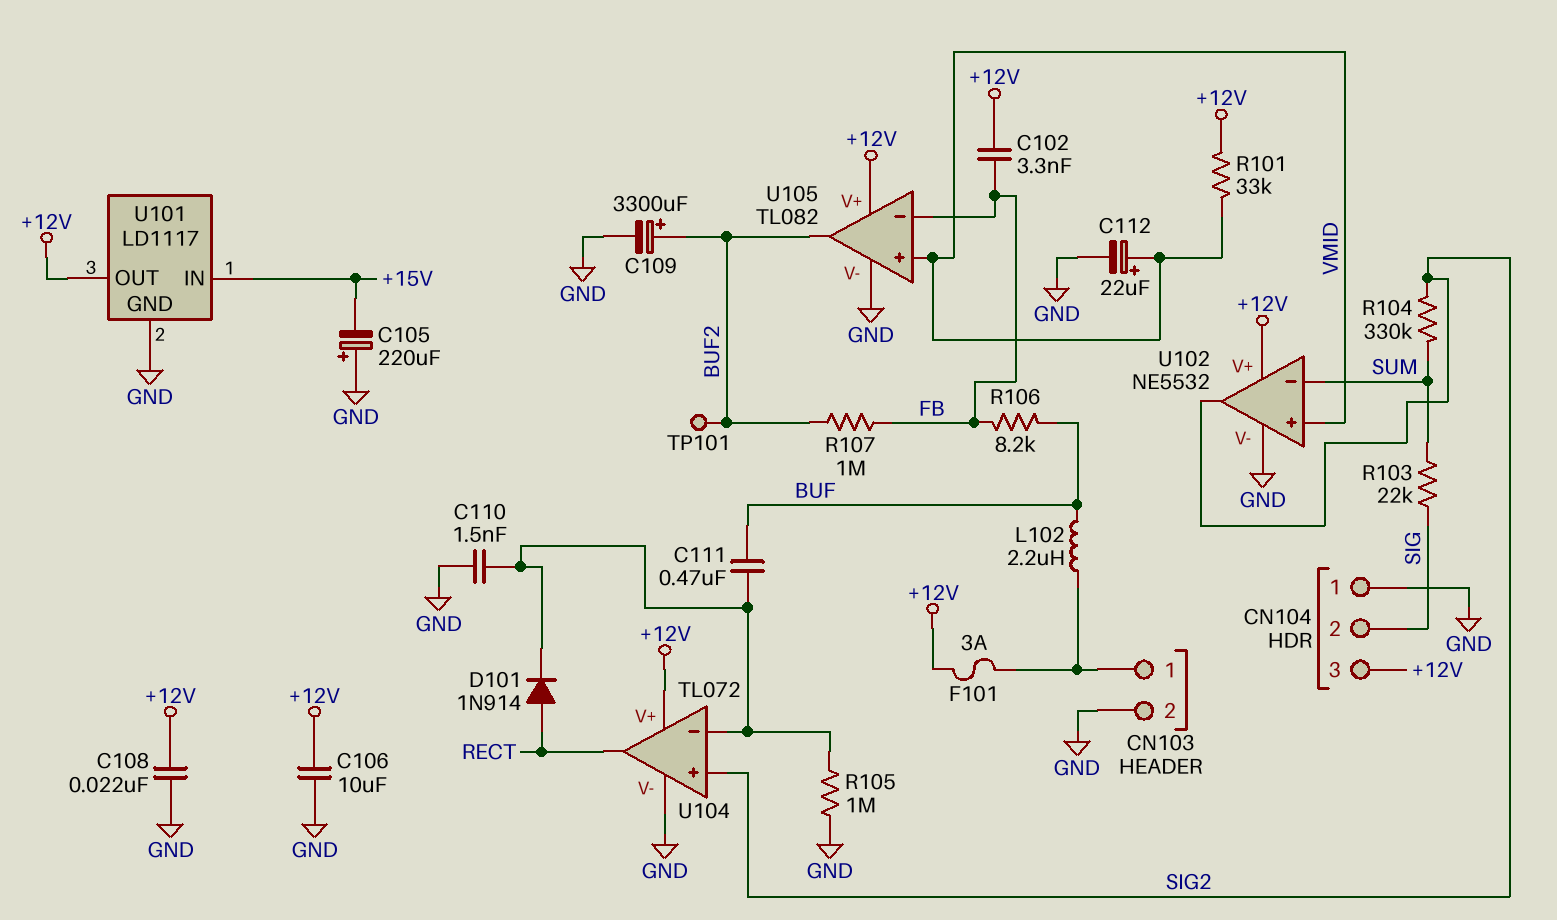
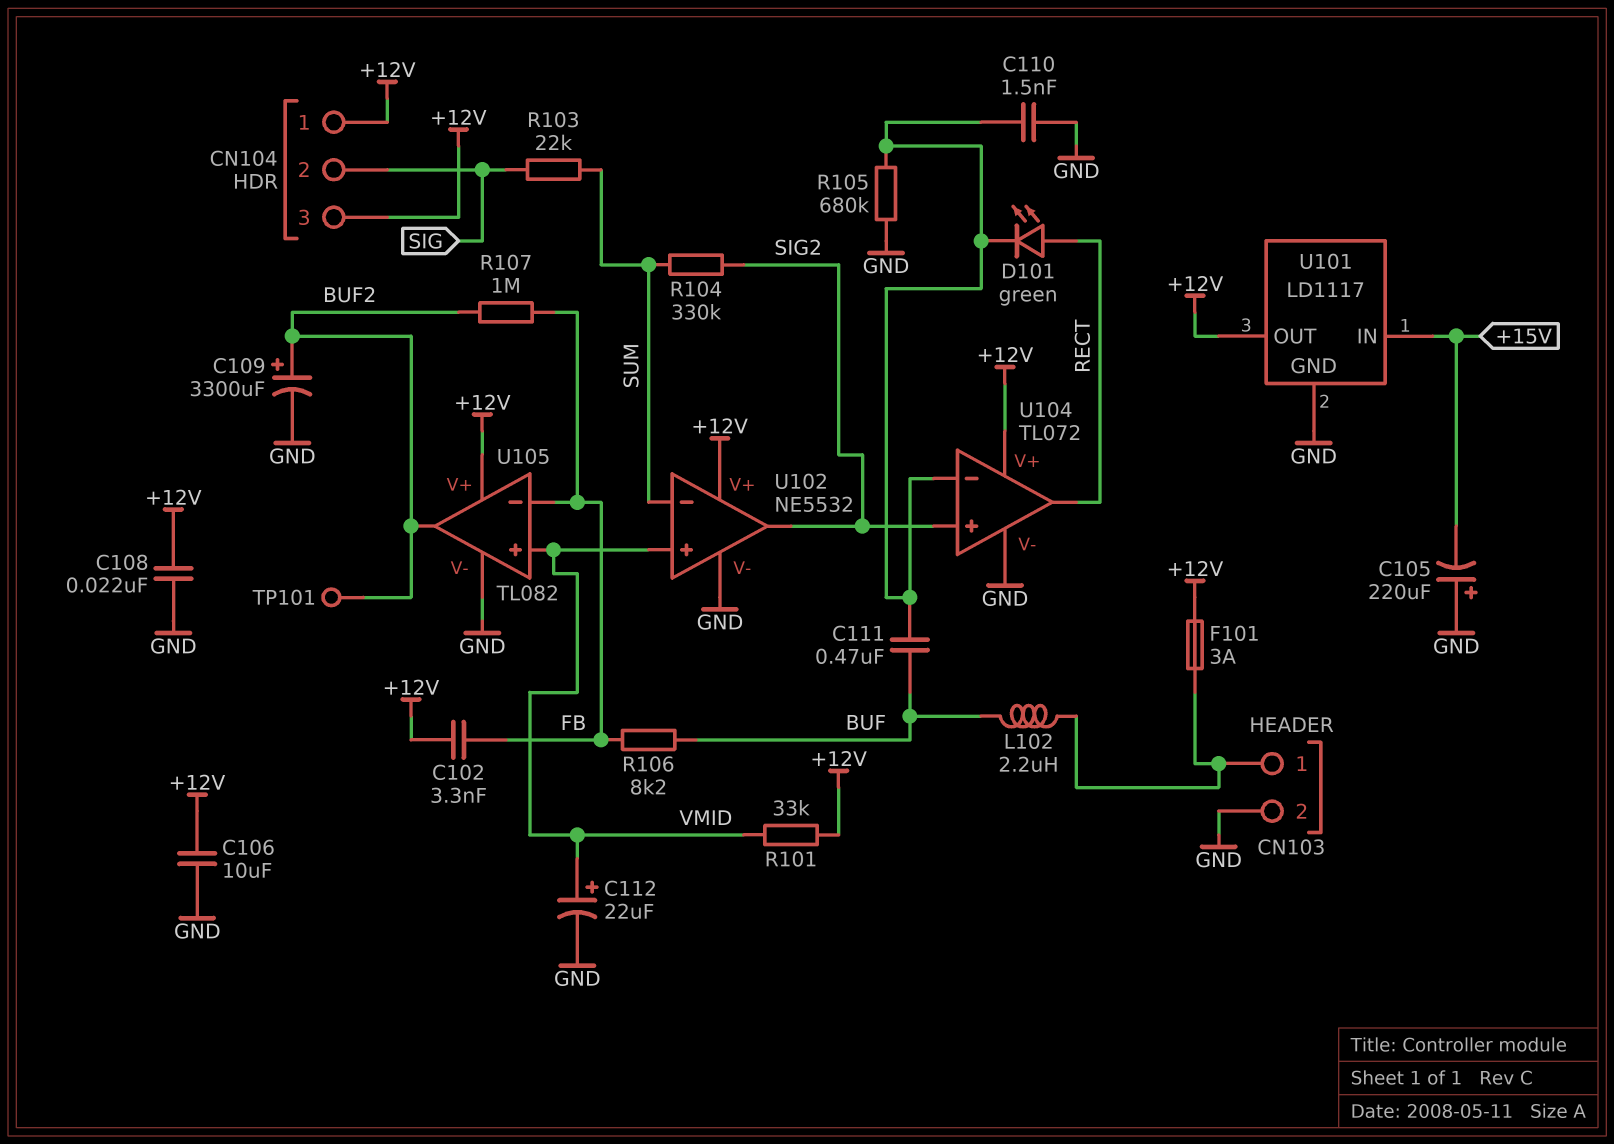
CN104 pin 1: GND -> +12V
D101: diode 1N914 (A RECT, K U104/in-) -> LED green (A RECT, K U104/in-)
R105: 1M (GND, U104/in-) -> 680k (GND, U104/in-)

